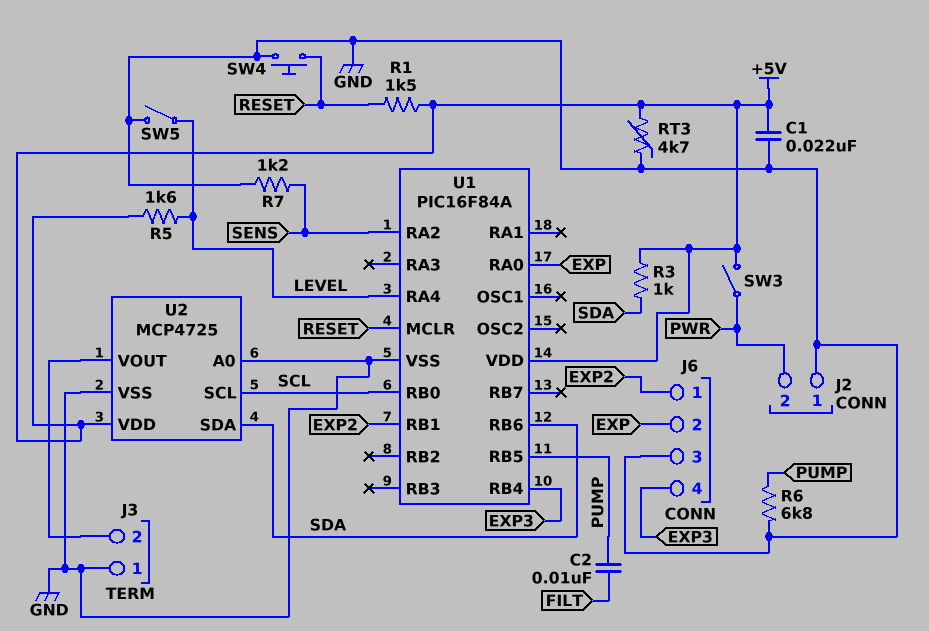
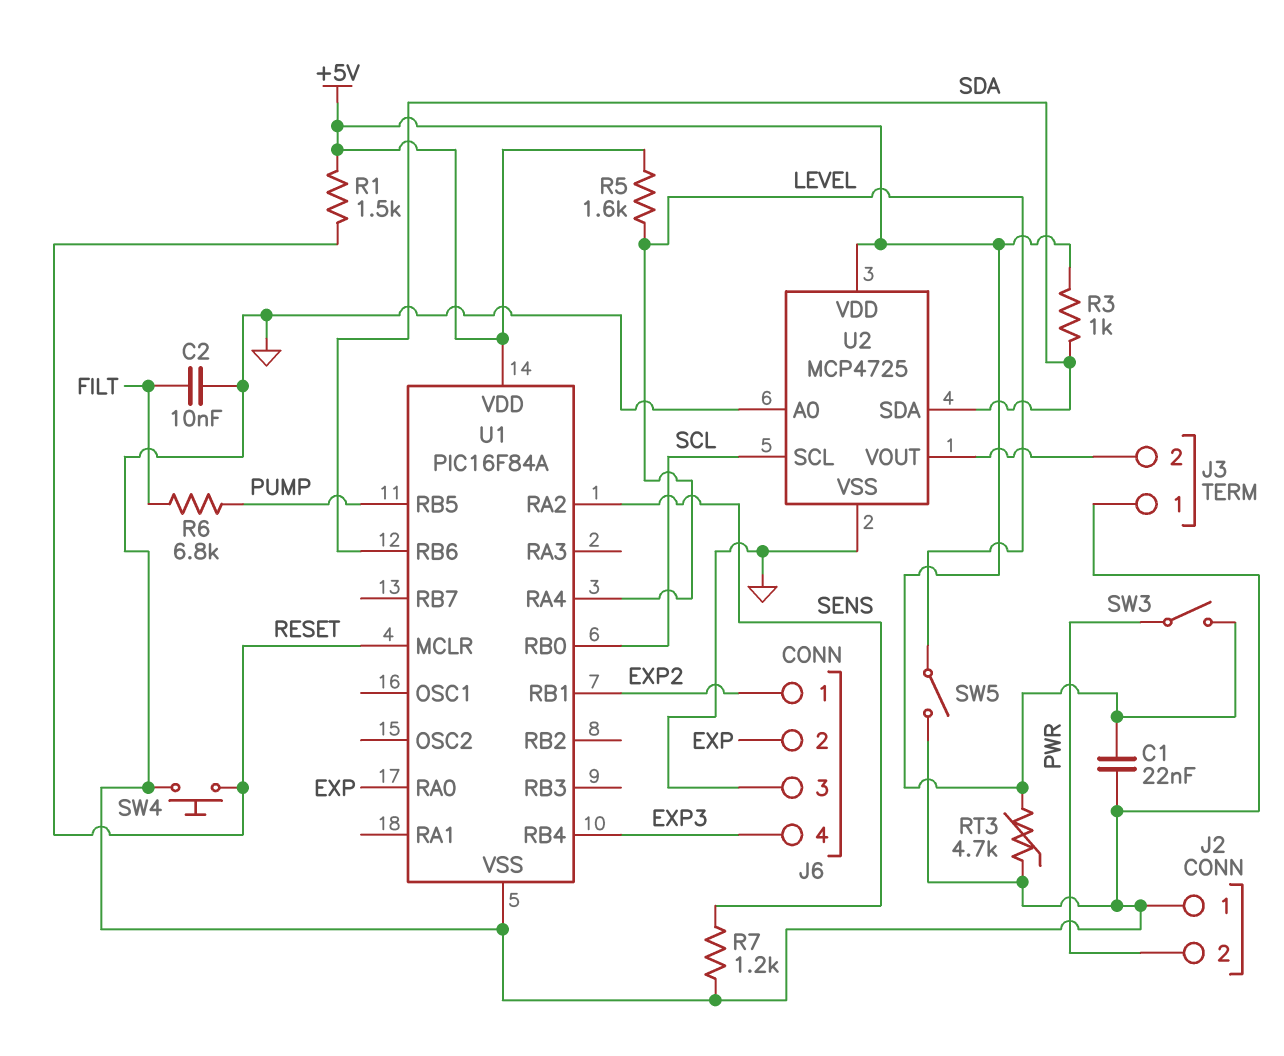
C2: 10nF (FILT, PUMP) -> 10nF (FILT, GND)
R6: 6.8k (GND, PUMP) -> 6.8k (FILT, PUMP)

